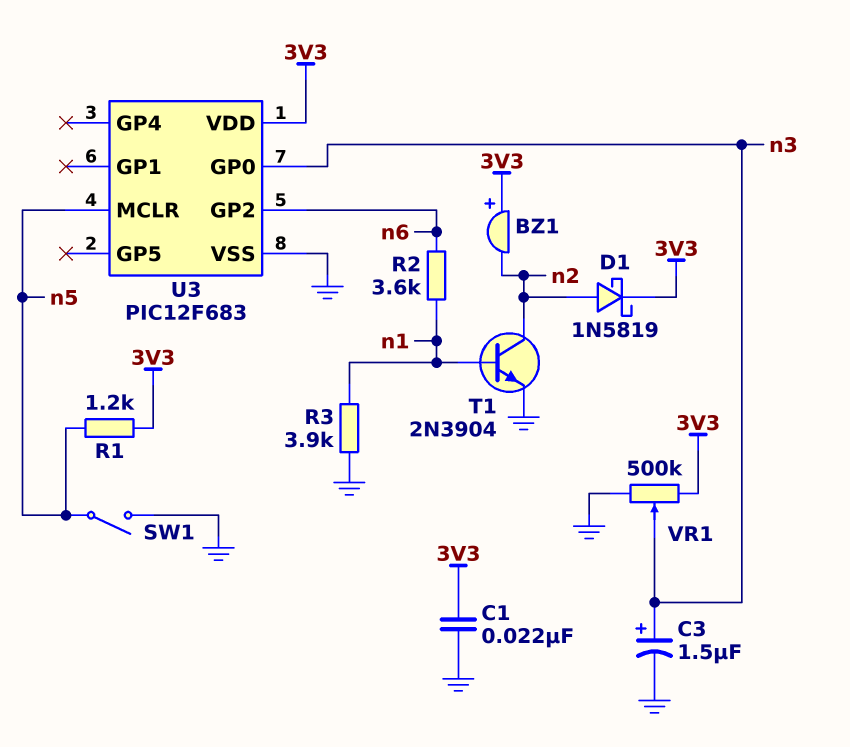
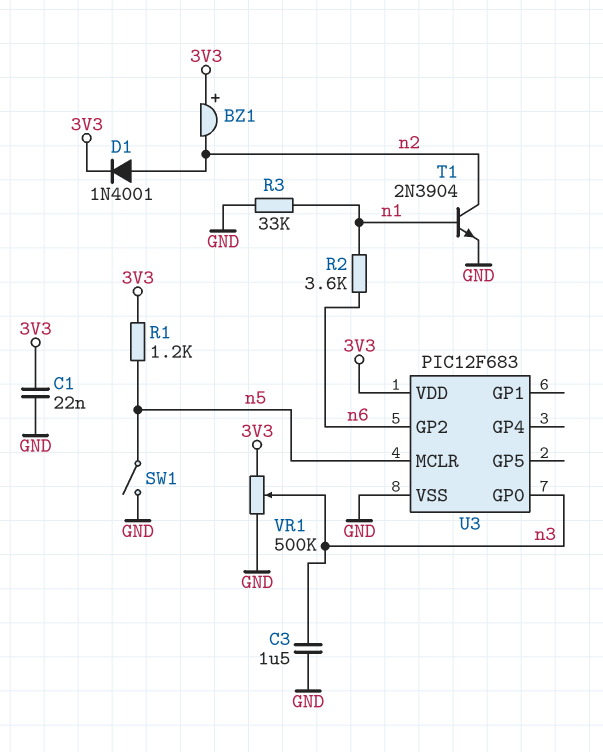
C3: 1.5uF (plus n3, minus GND) -> 1.5uF (GND, n3)
D1: schottky 1N5819 (A n2, K 3V3) -> diode 1N4001 (A n2, K 3V3)
R3: 3.9k (GND, n1) -> 33k (GND, n1)

